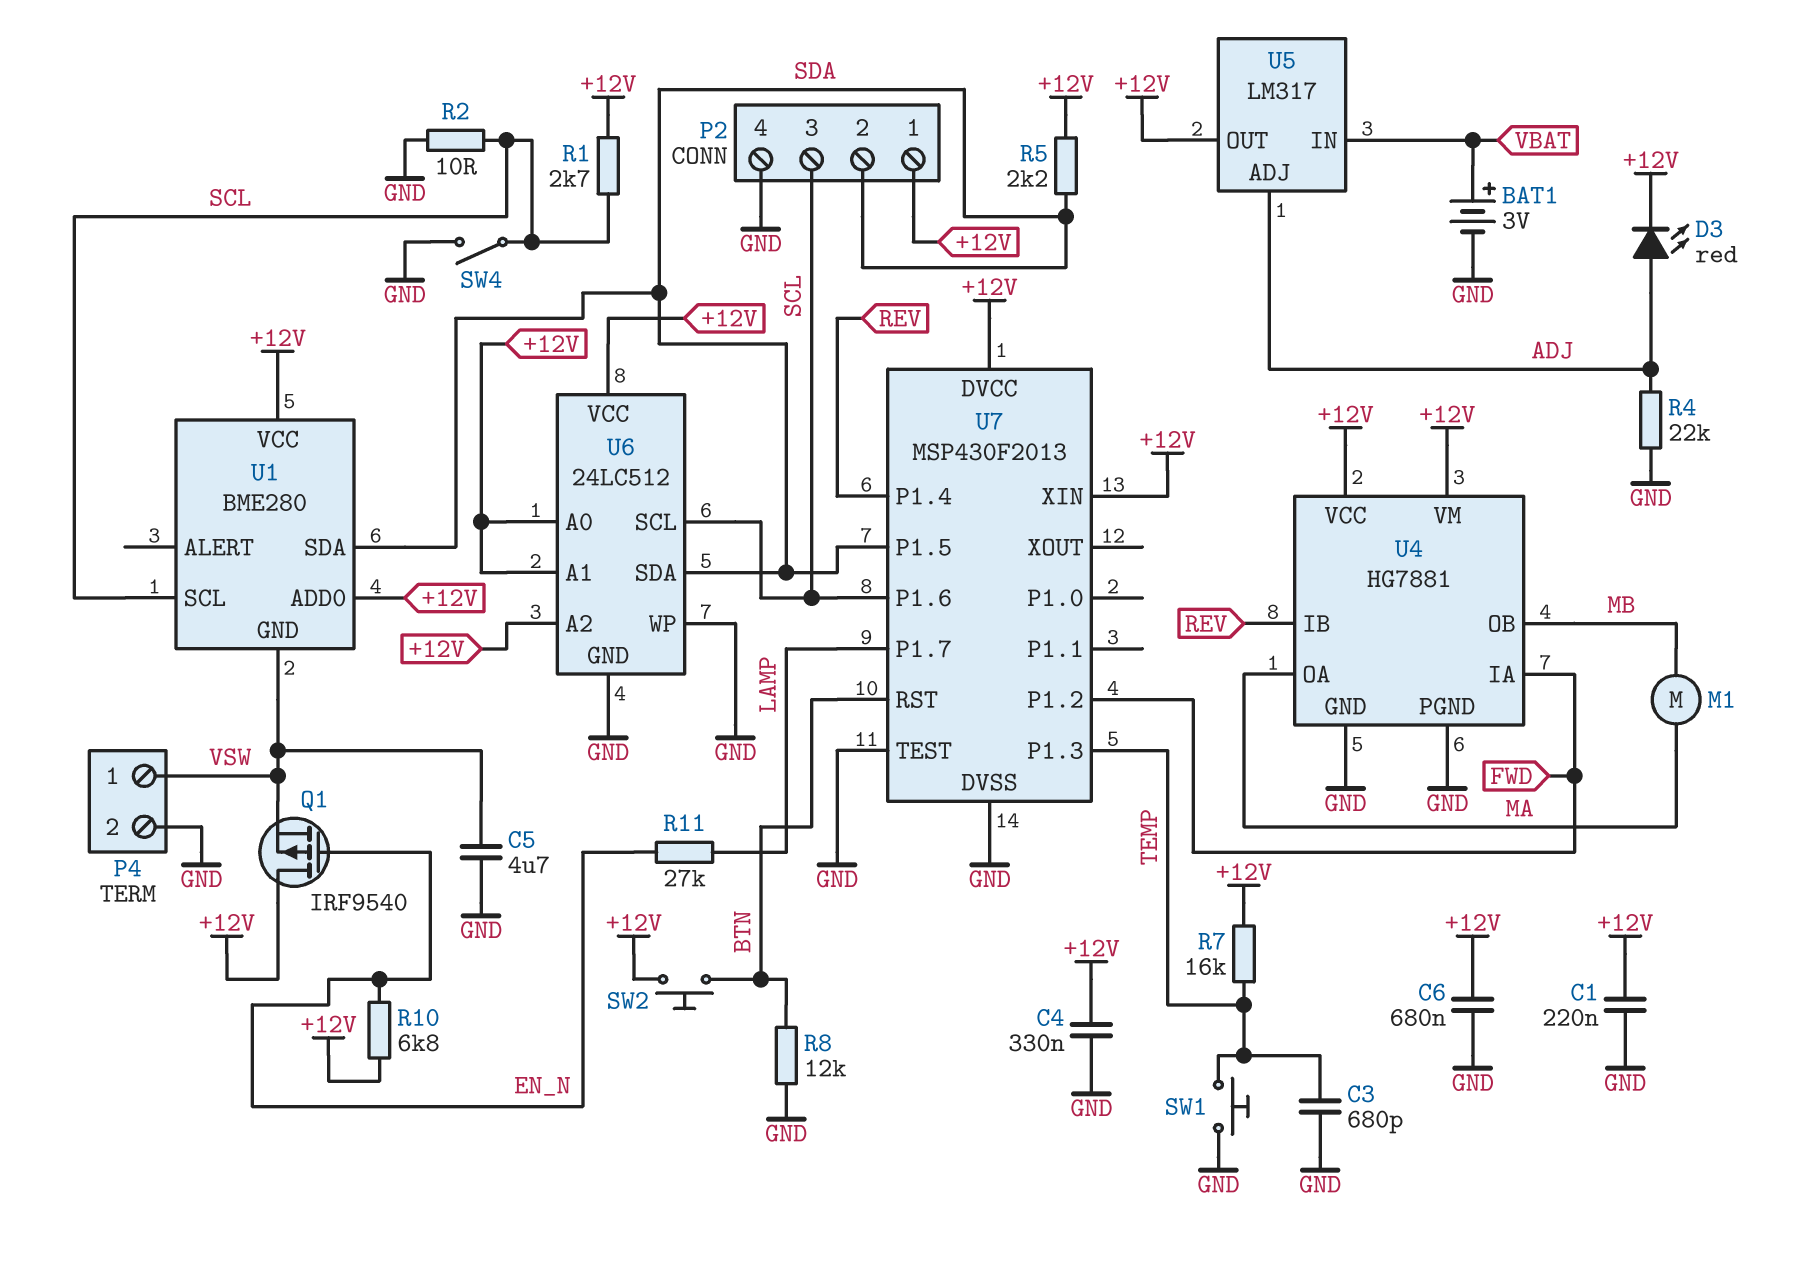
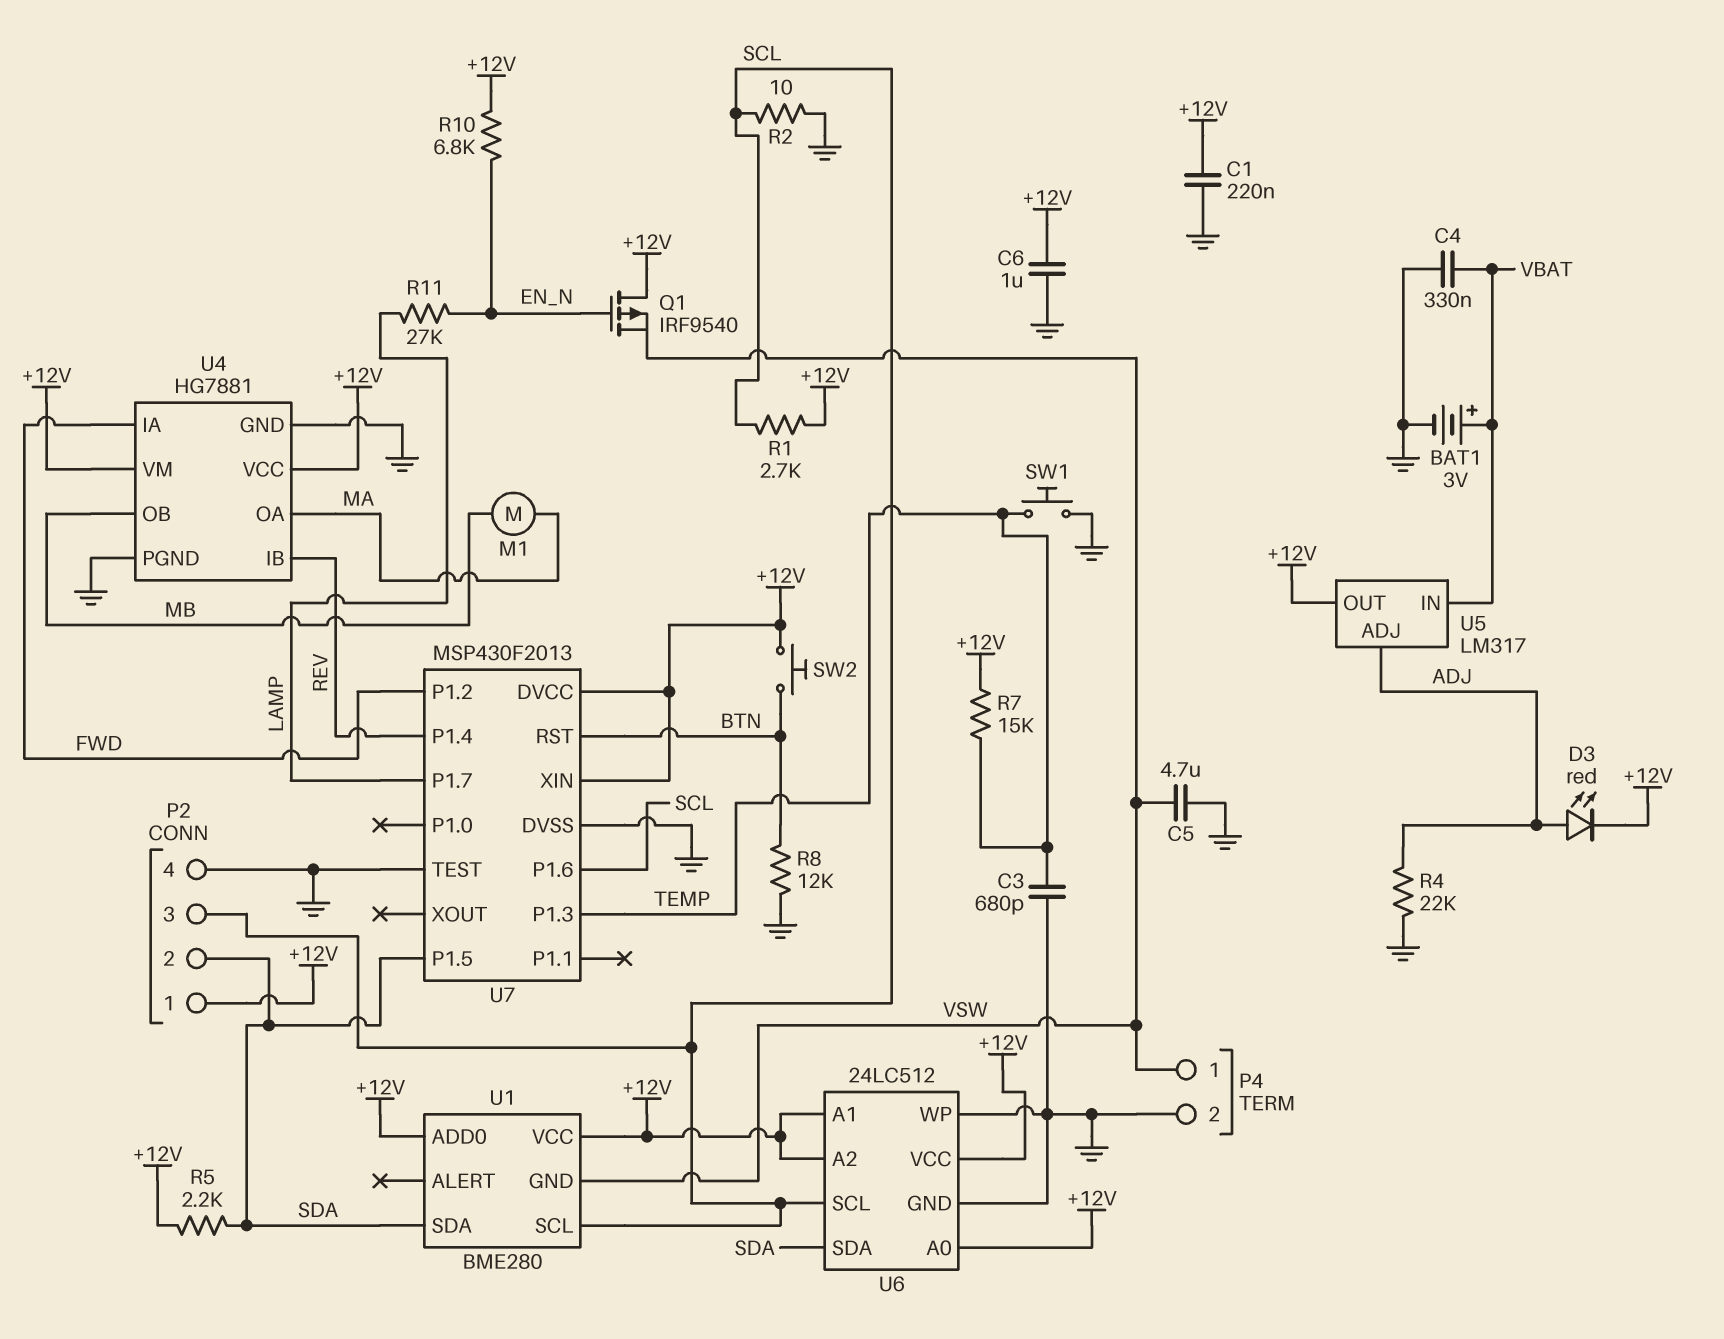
C4: 330nF (+12V, GND) -> 330nF (GND, VBAT)
C6: 680nF (+12V, GND) -> 1uF (+12V, GND)
R7: 16k (+12V, TEMP) -> 15k (+12V, TEMP)
SW4: switch (GND, SCL) -> none

